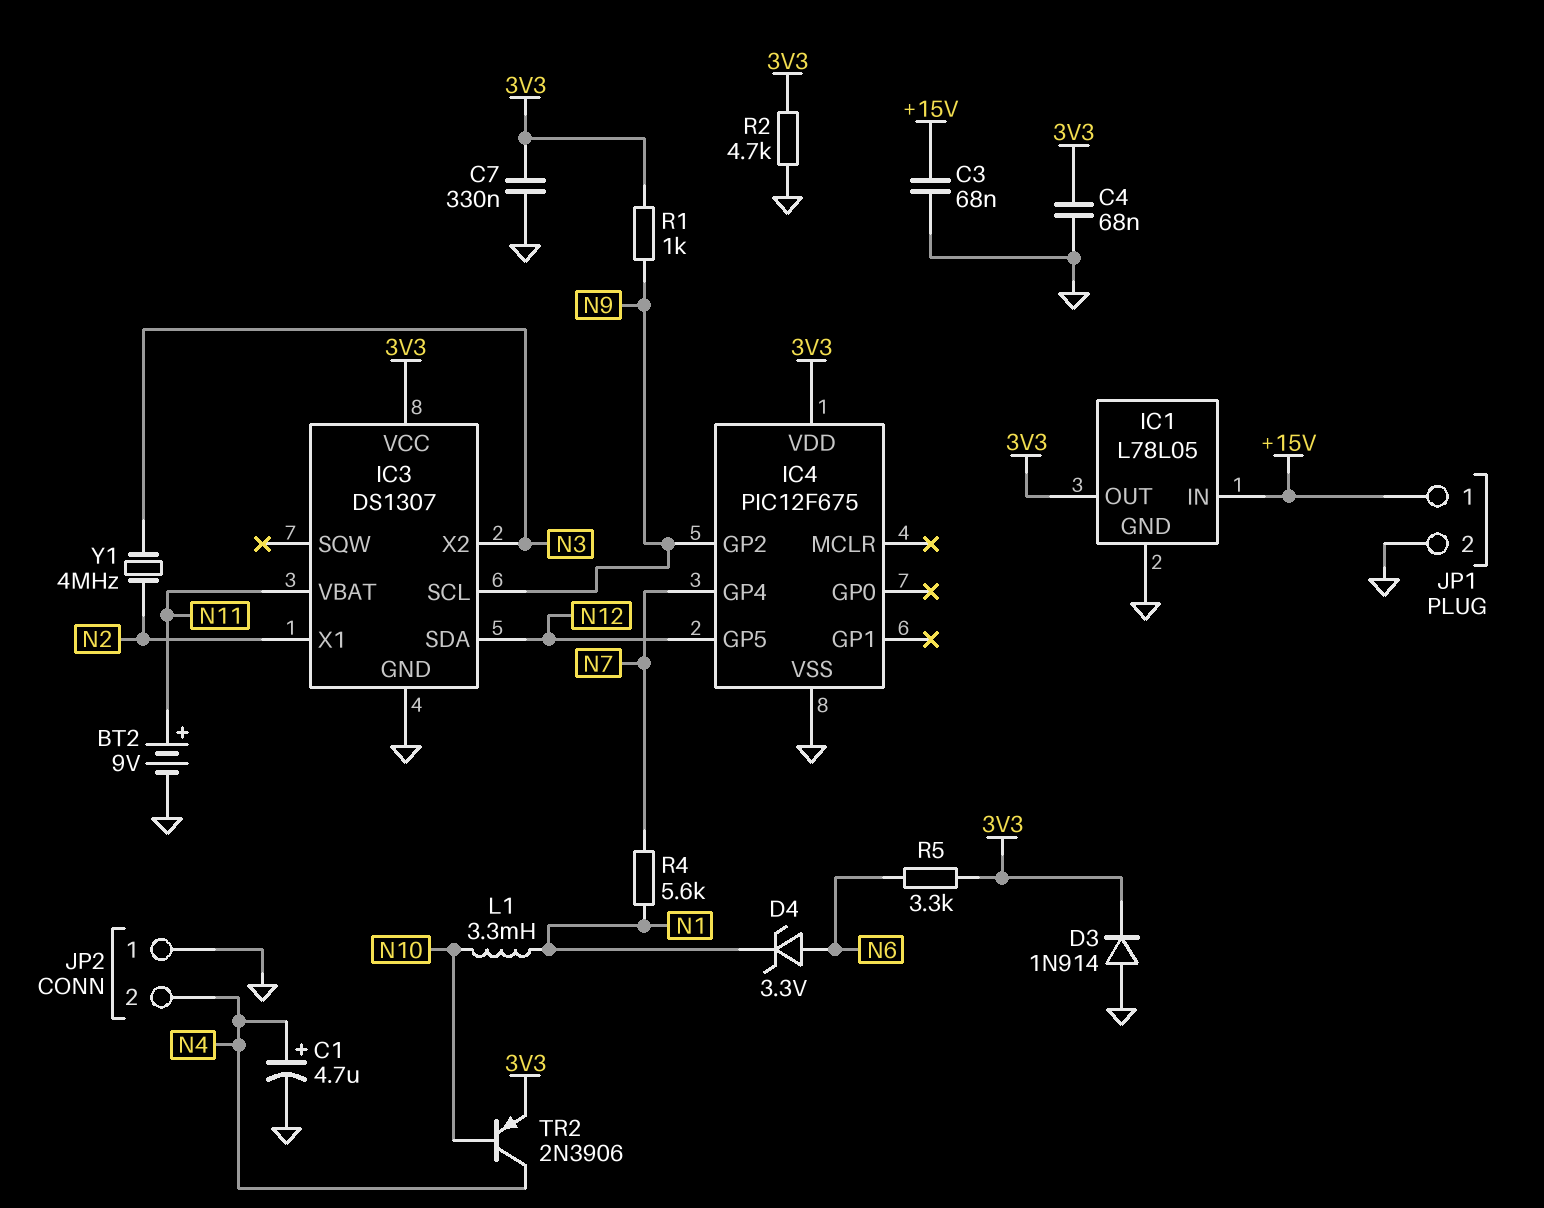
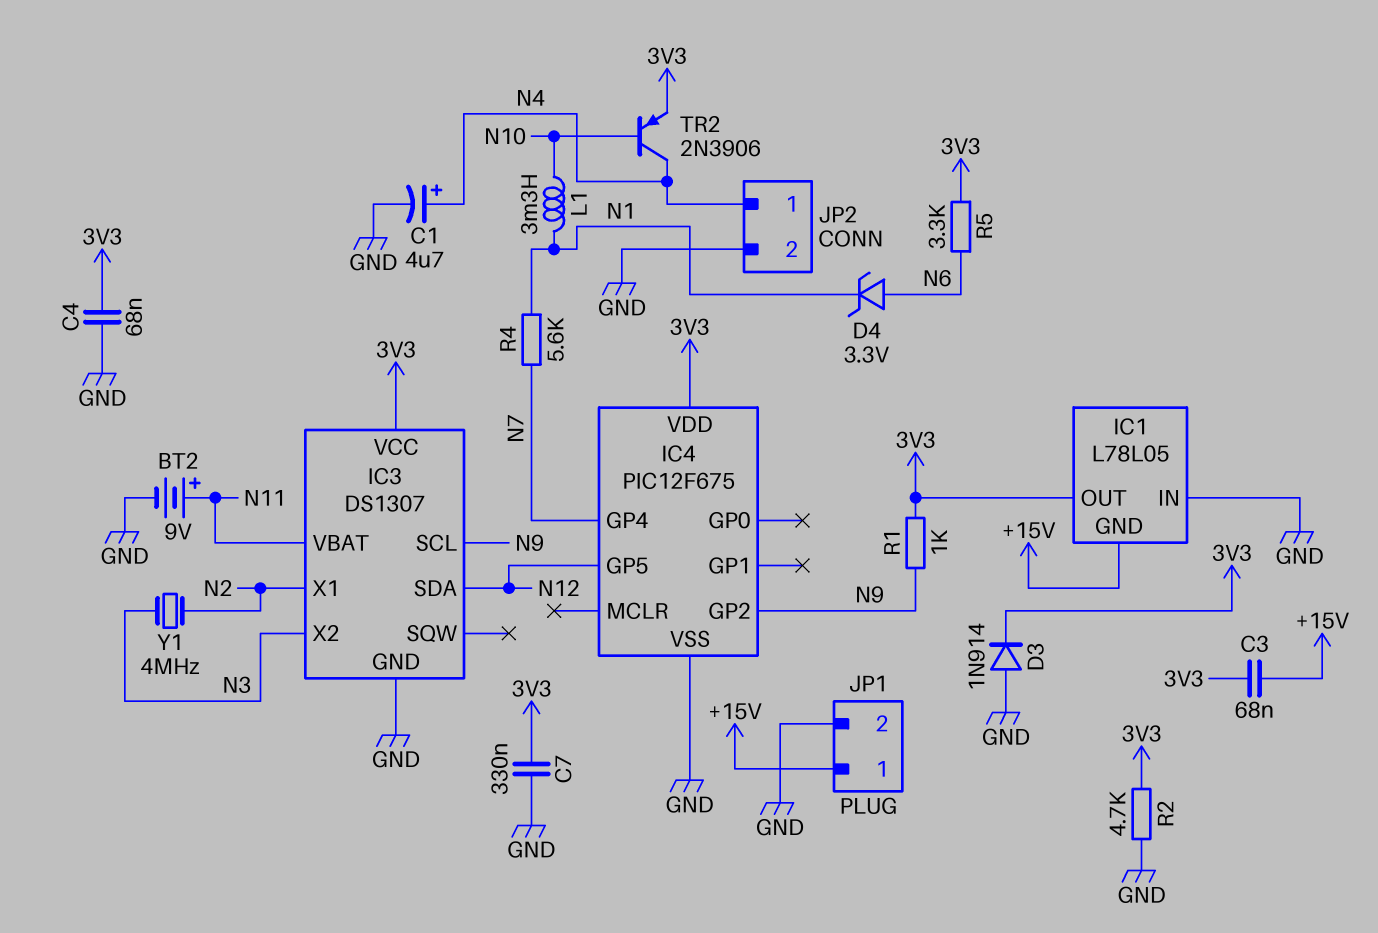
C3: 68nF (+15V, GND) -> 68nF (+15V, 3V3)
IC1 pin GND: GND -> +15V
IC1 pin IN: +15V -> GND
JP2 pin 1: GND -> N4
JP2 pin 2: N4 -> GND

